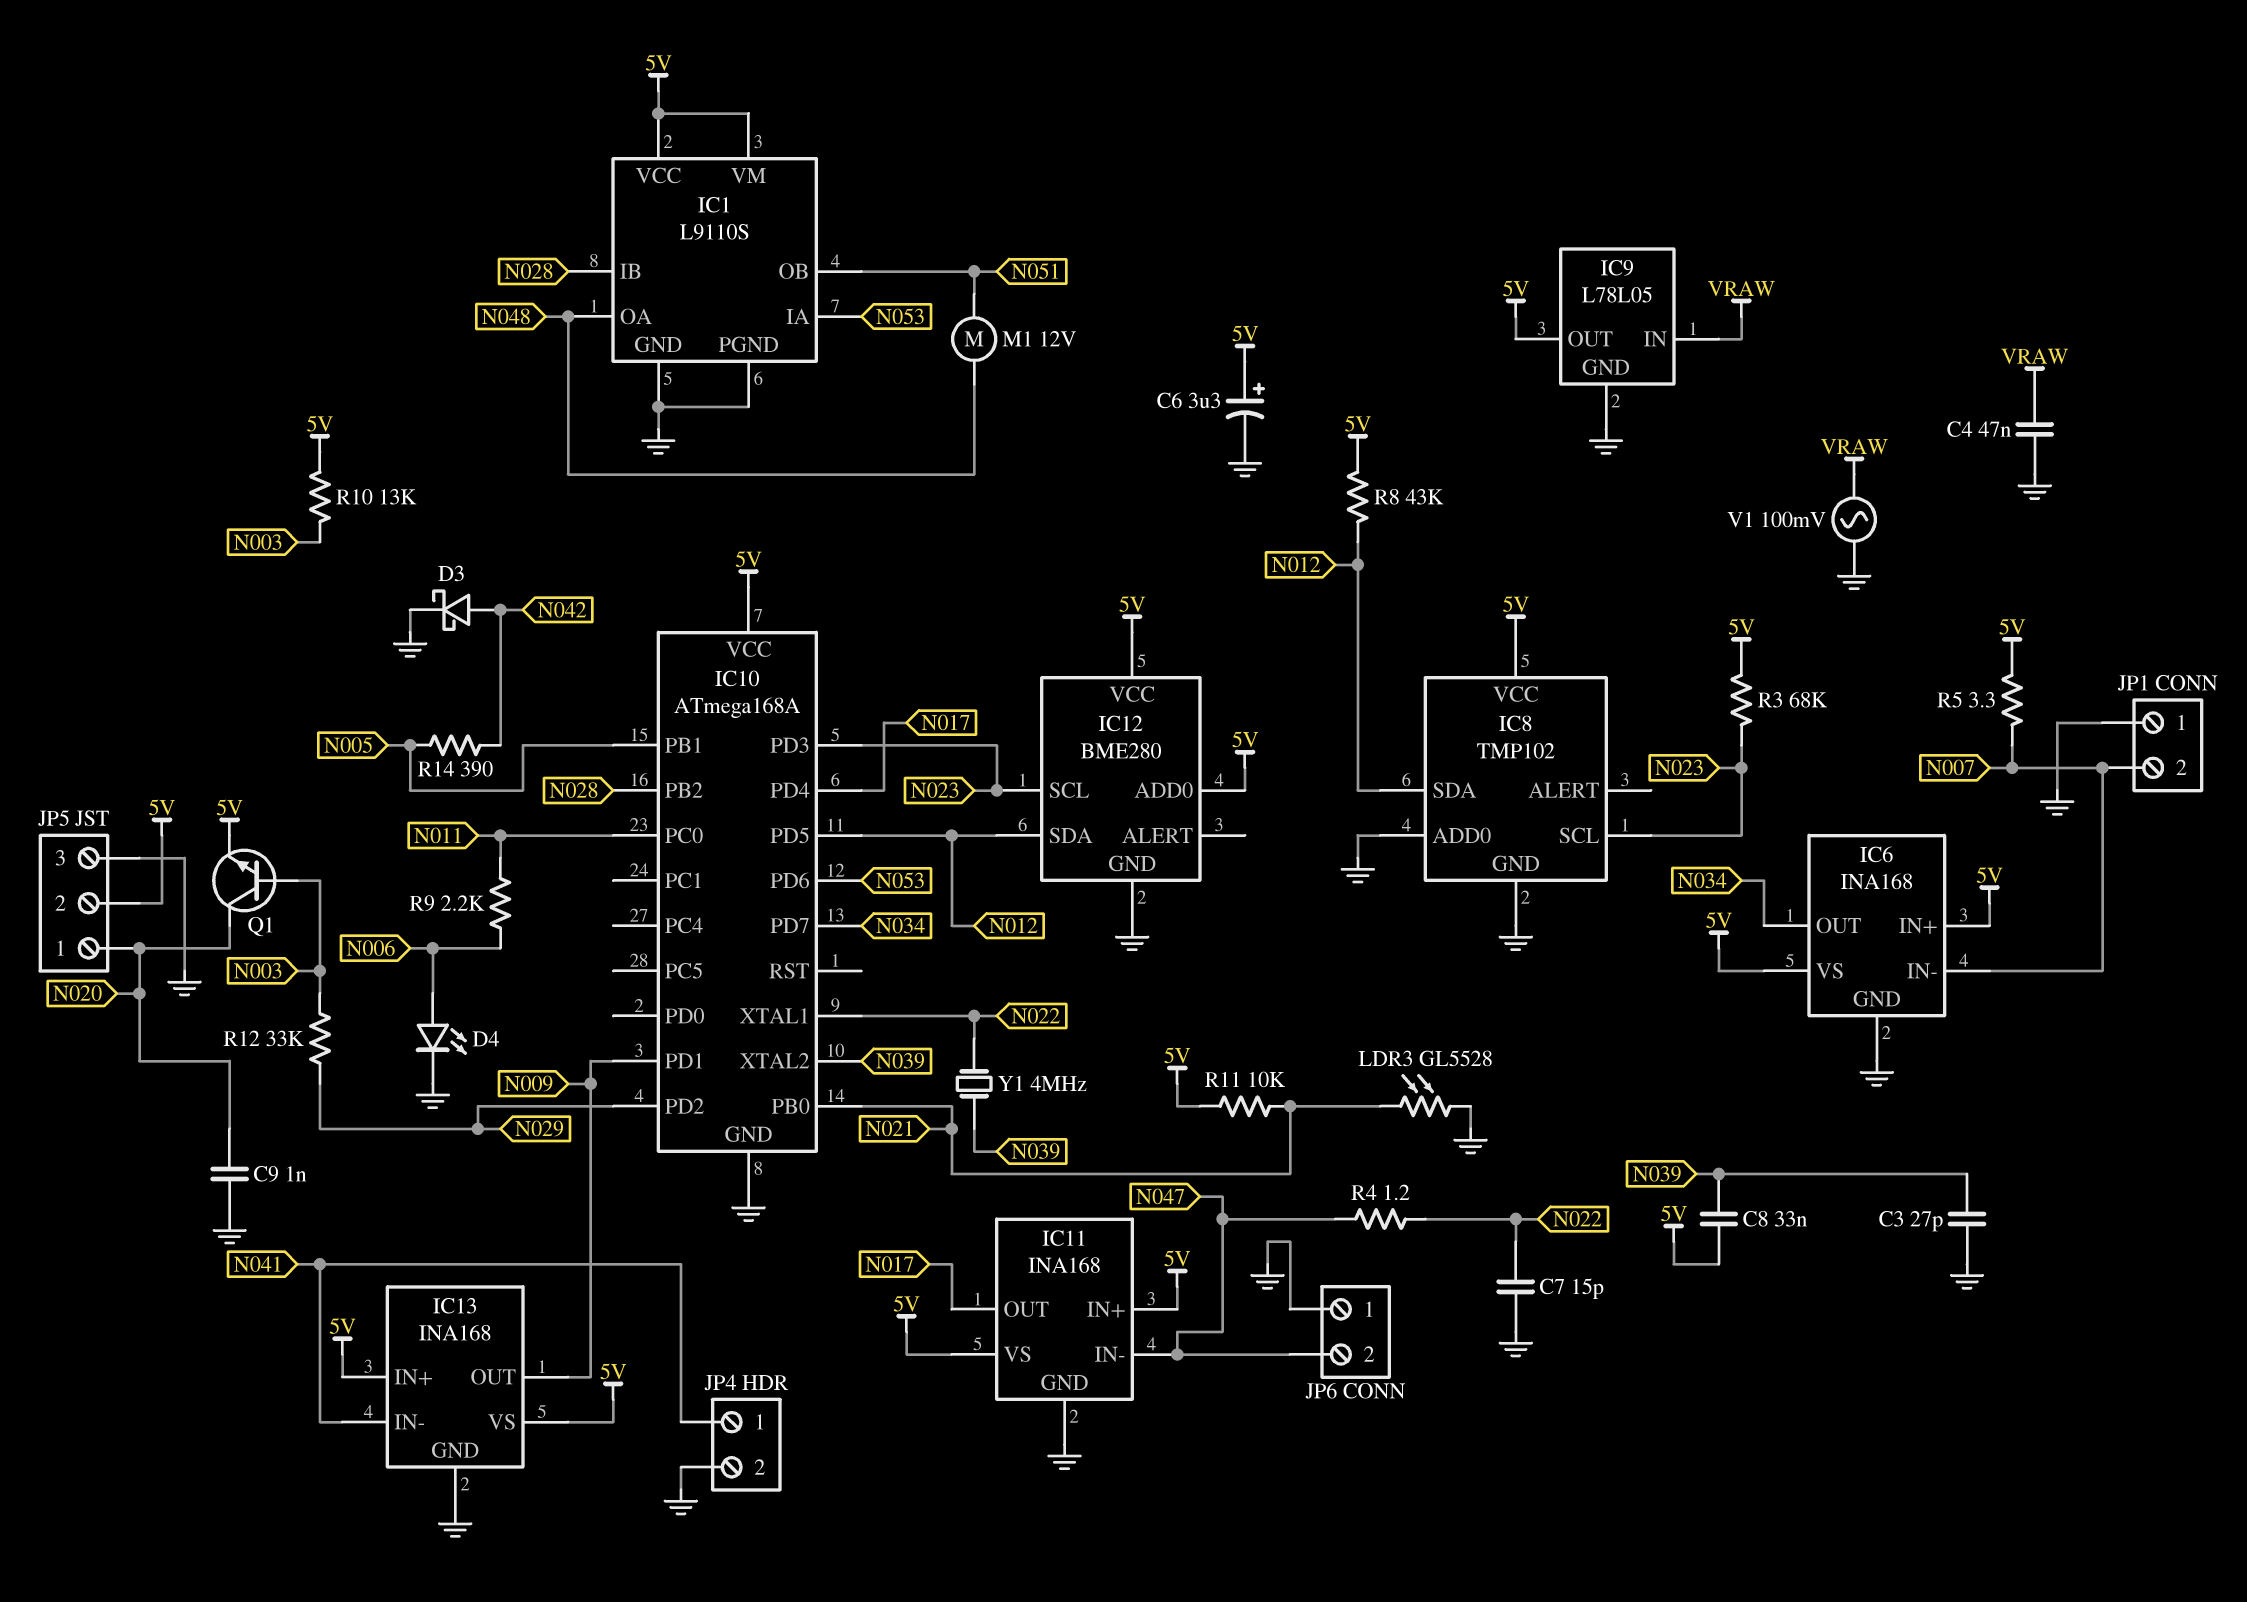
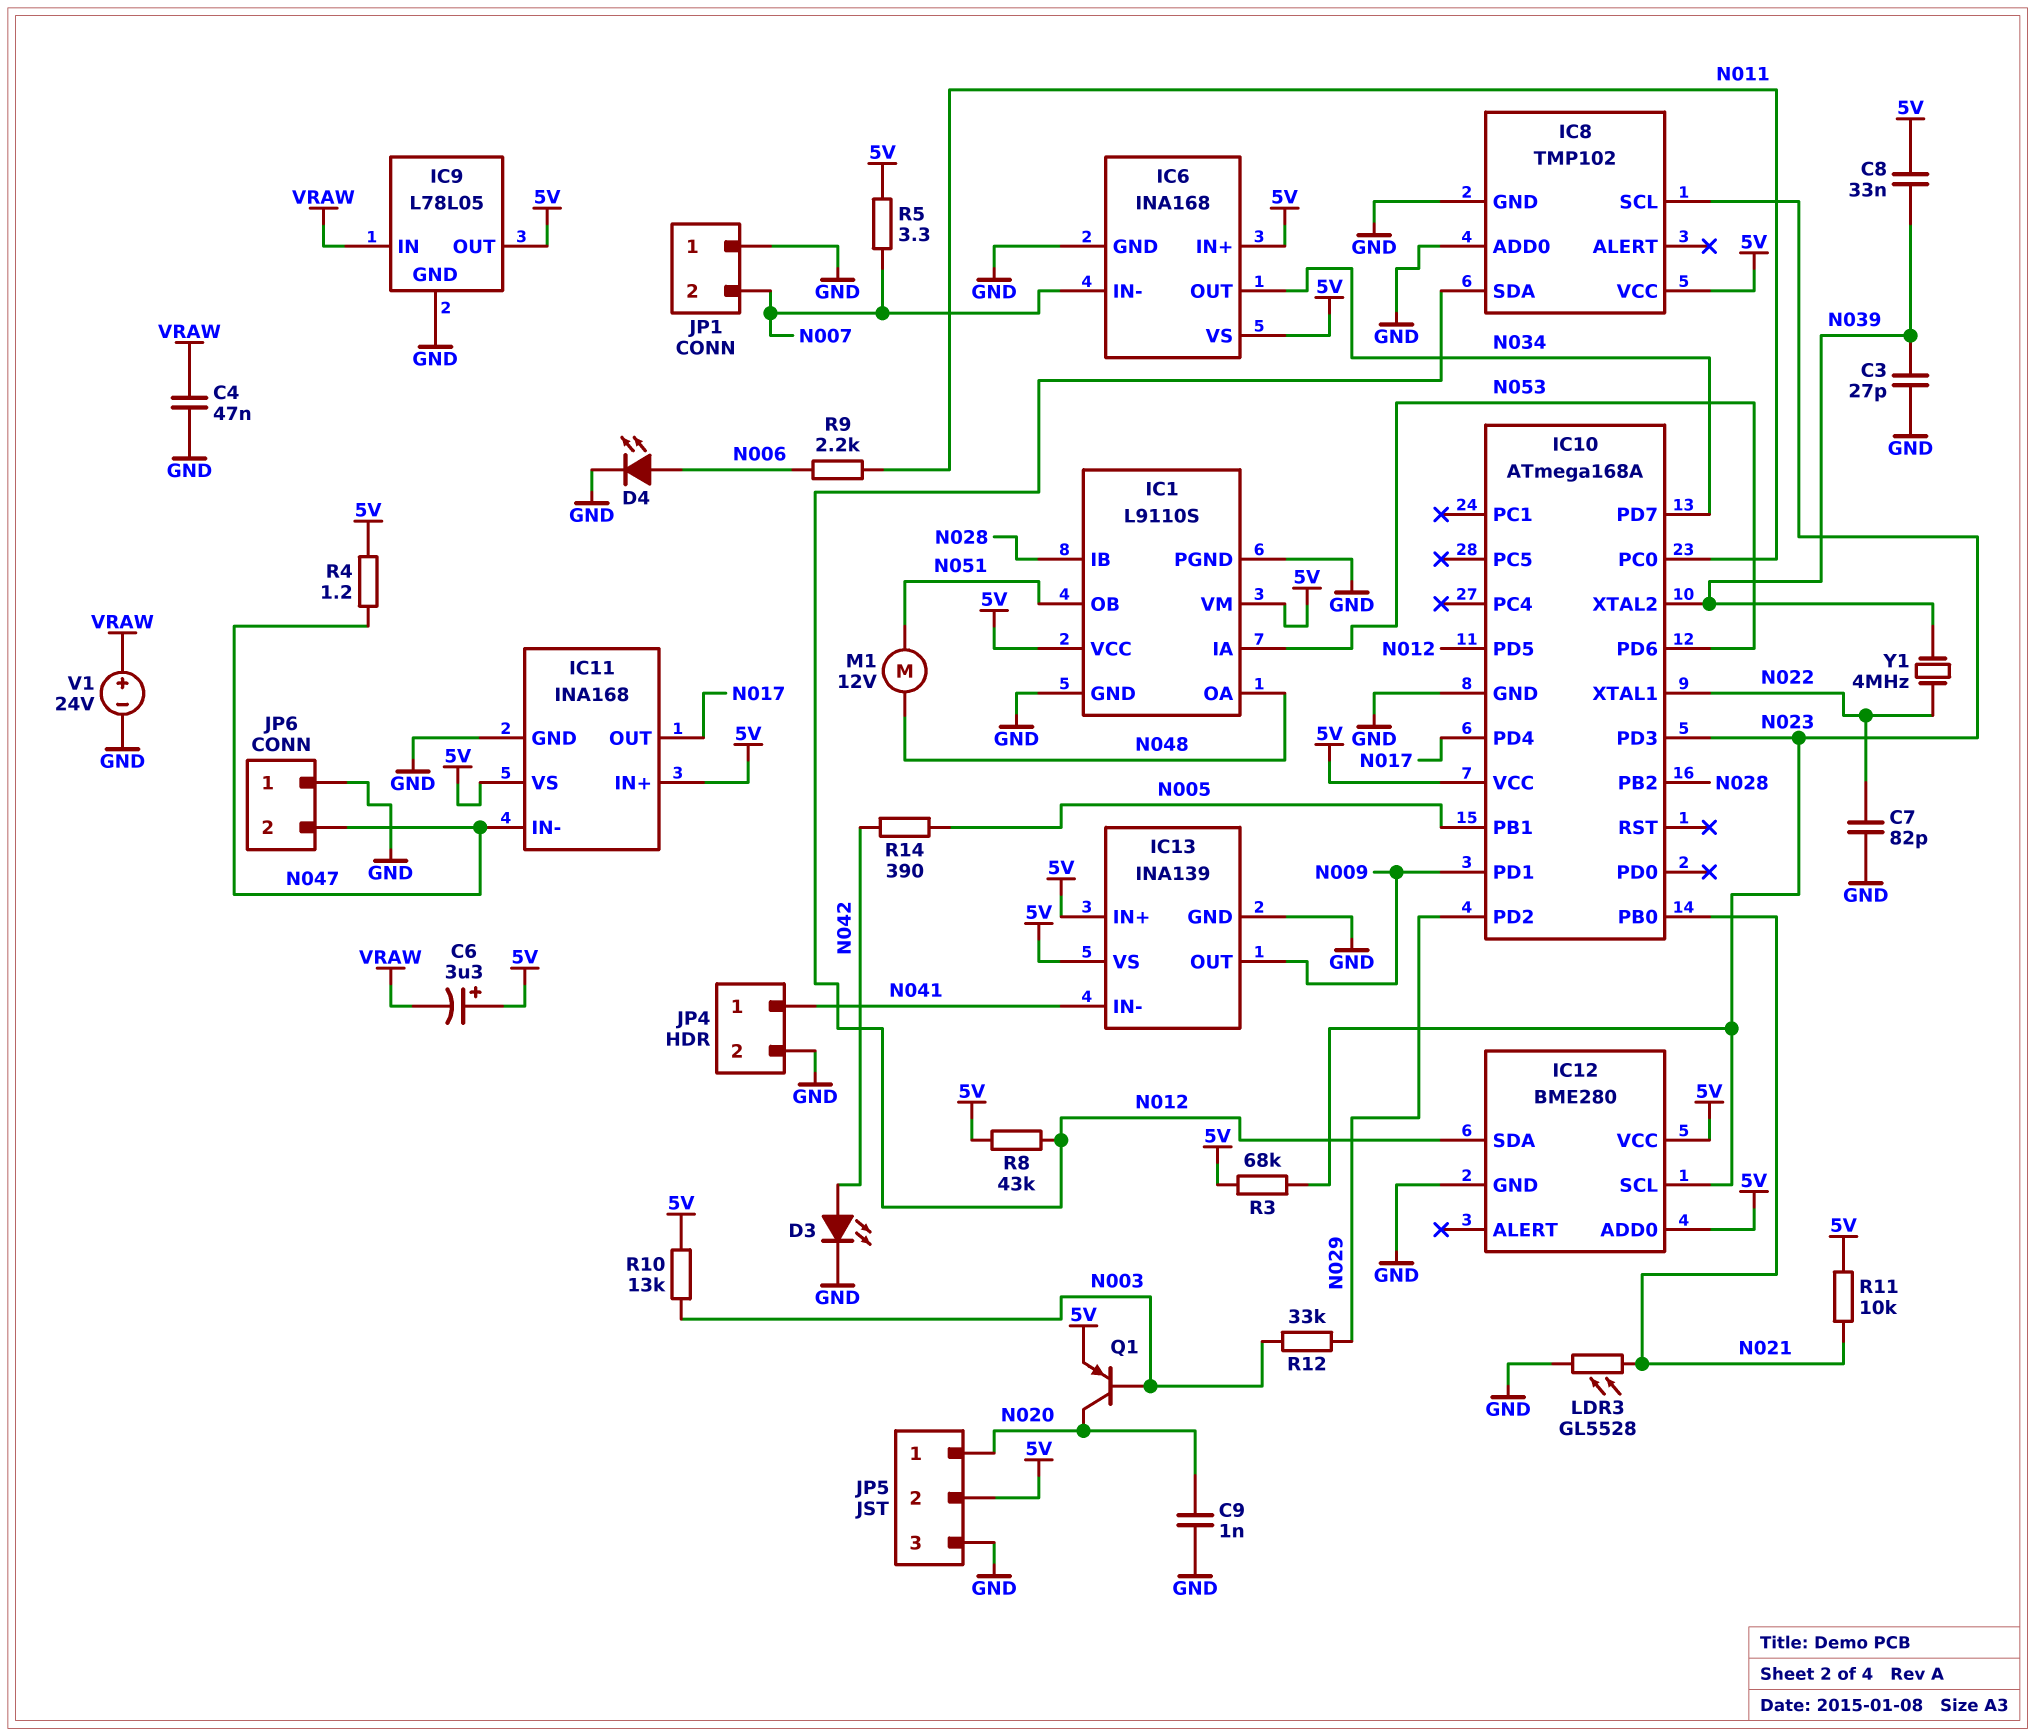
C6: 3.3uF (plus 5V, minus GND) -> 3.3uF (plus 5V, minus VRAW)
C7: 15pF (GND, N022) -> 82pF (GND, N022)
D3: schottky (A N042, K GND) -> LED (A N042, K GND)
IC13: INA168 -> INA139
Q1: NPN (B N003, C N020, E 5V) -> PNP (B N003, C N020, E 5V)
R4: 1.2 (N022, N047) -> 1.2 (5V, N047)
V1: AC 100mV (GND, VRAW) -> 24V (plus VRAW, minus GND)

